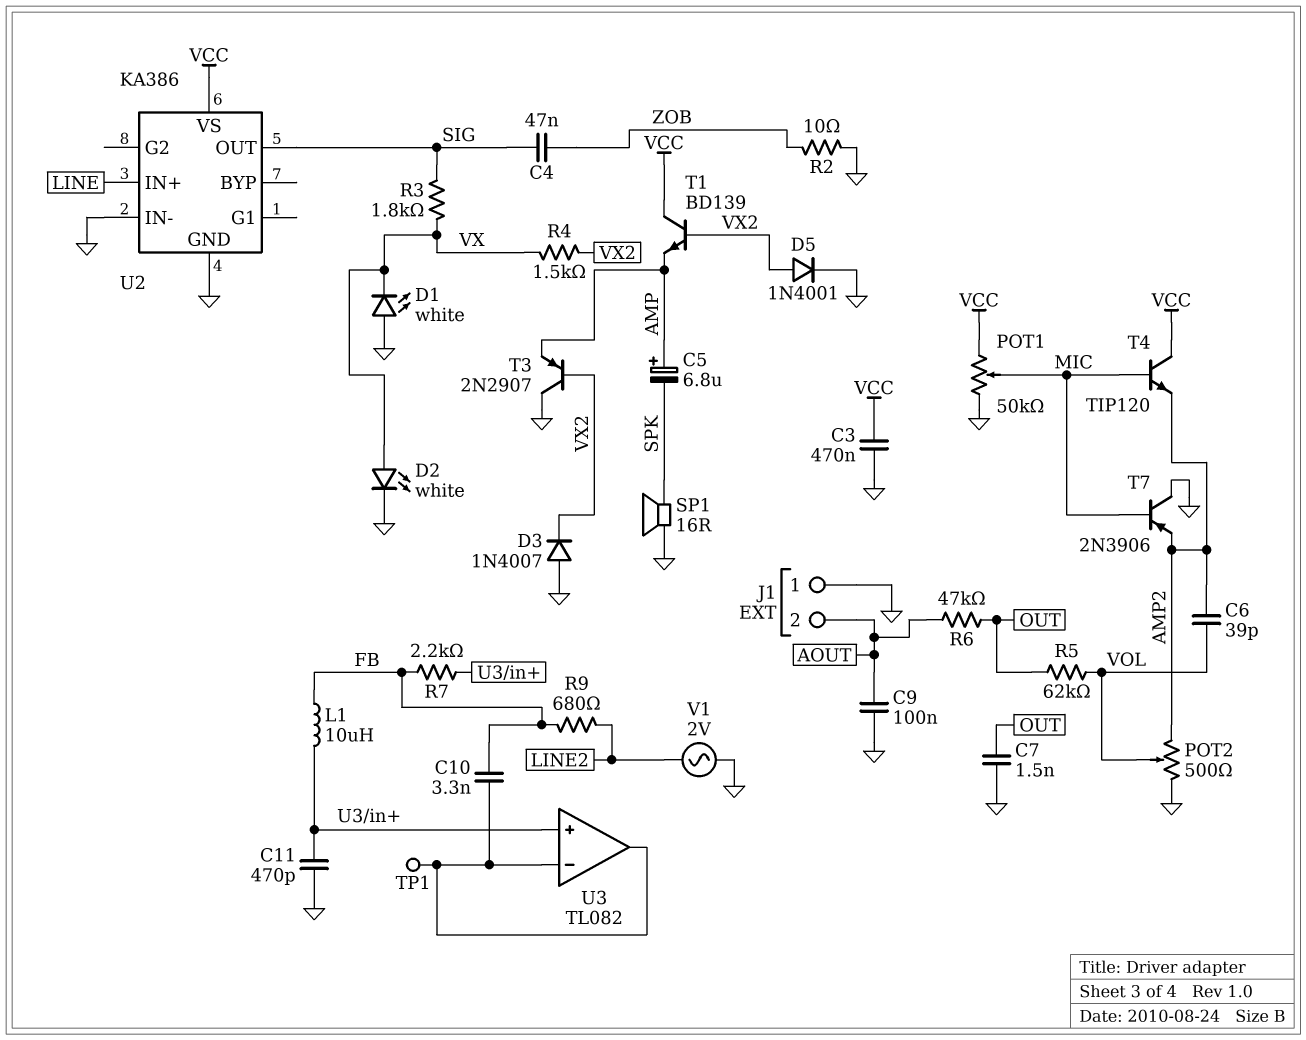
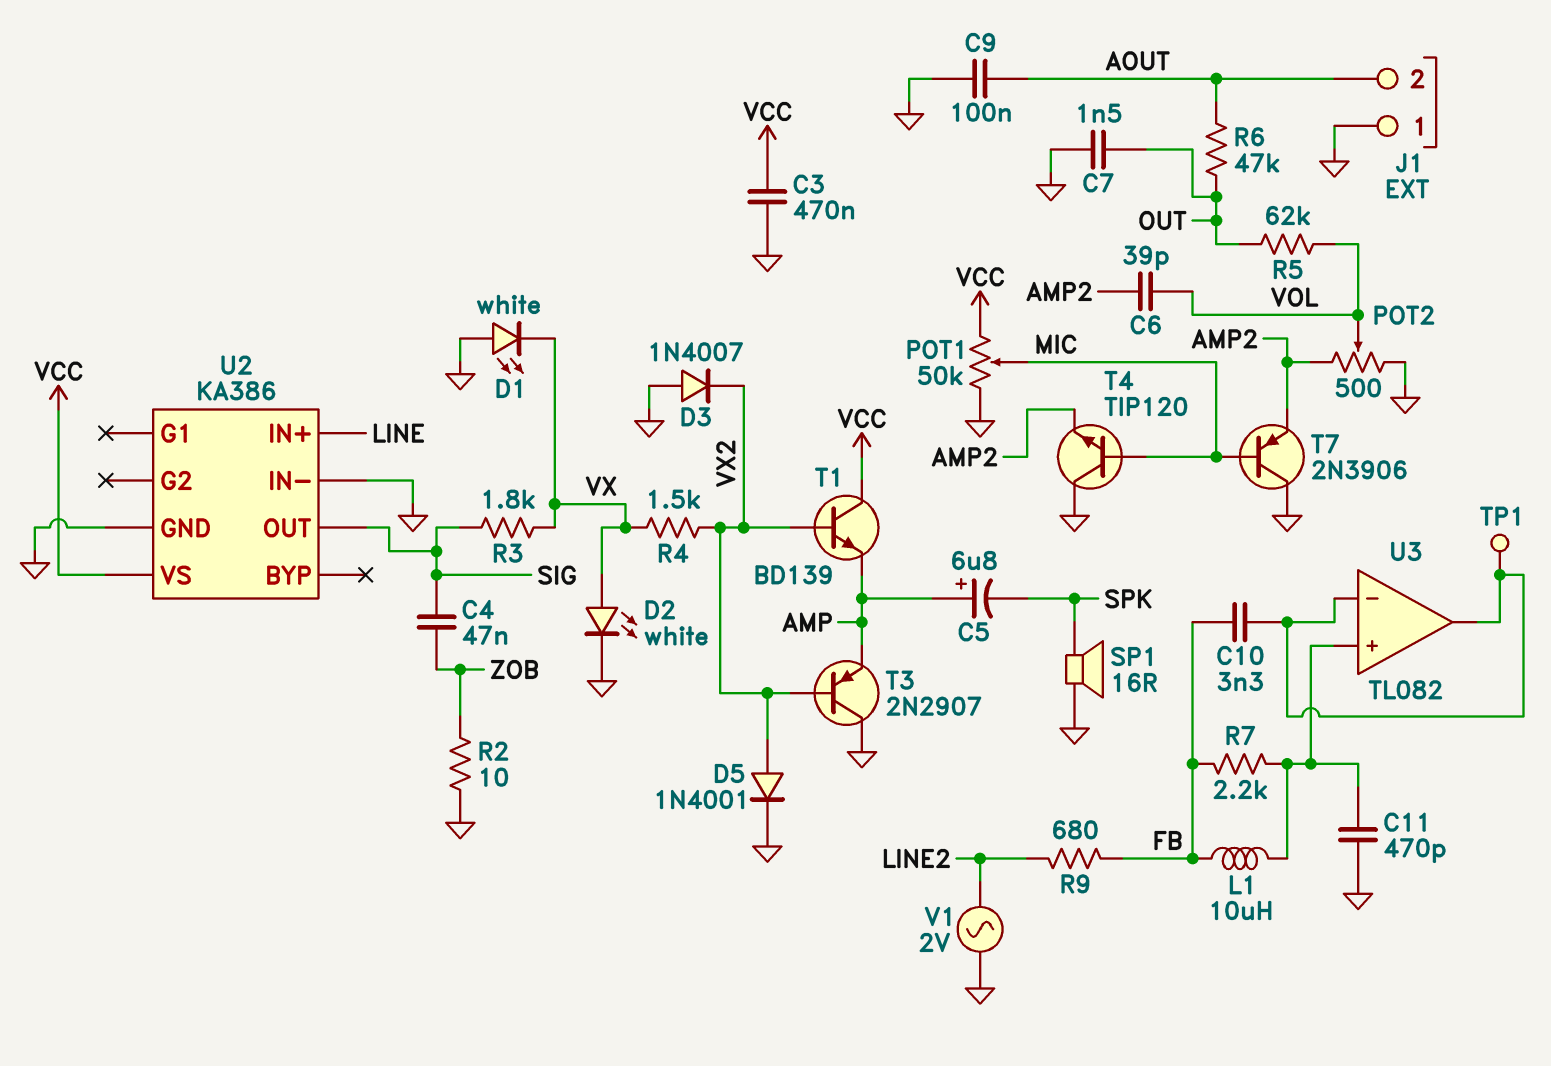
T4: NPN TIP120 (B MIC, C VCC, E AMP2) -> NPN TIP120 (B MIC, C GND, E AMP2)

